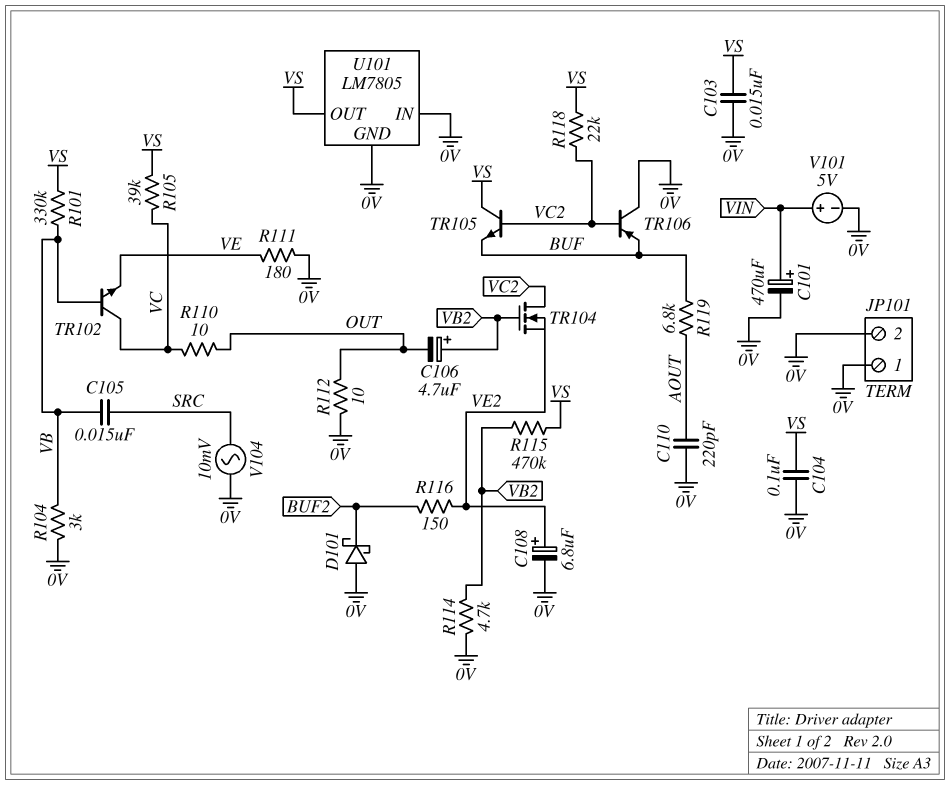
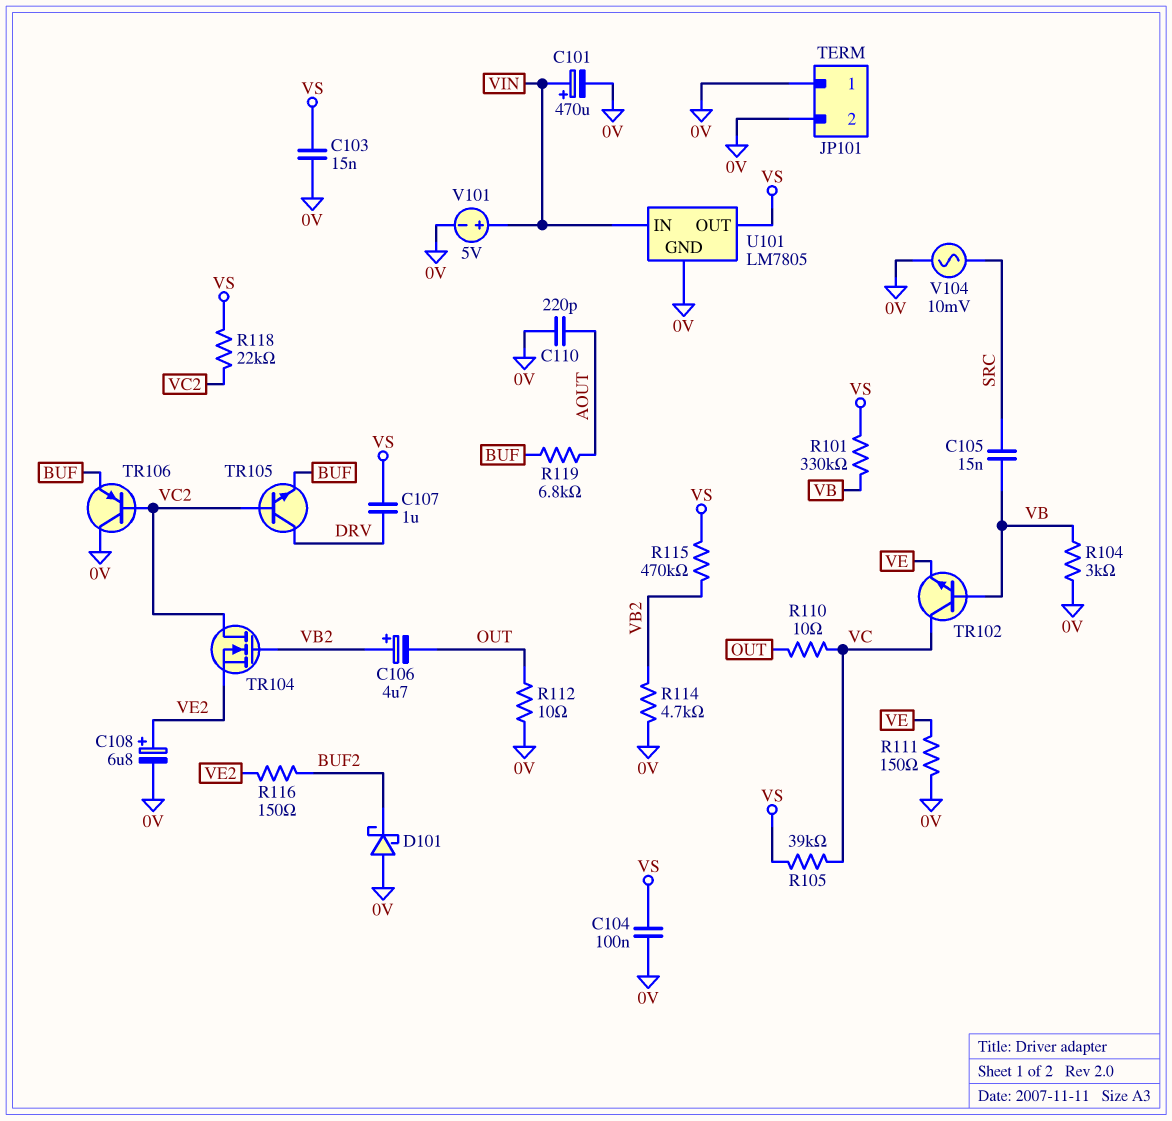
C107: none -> 1uF (DRV, VS)
R111: 180 (0V, VE) -> 150 (0V, VE)
TR105: NPN (B VC2, C VS, E BUF) -> NPN (B VC2, C DRV, E BUF)
U101 pin IN: 0V -> VIN

